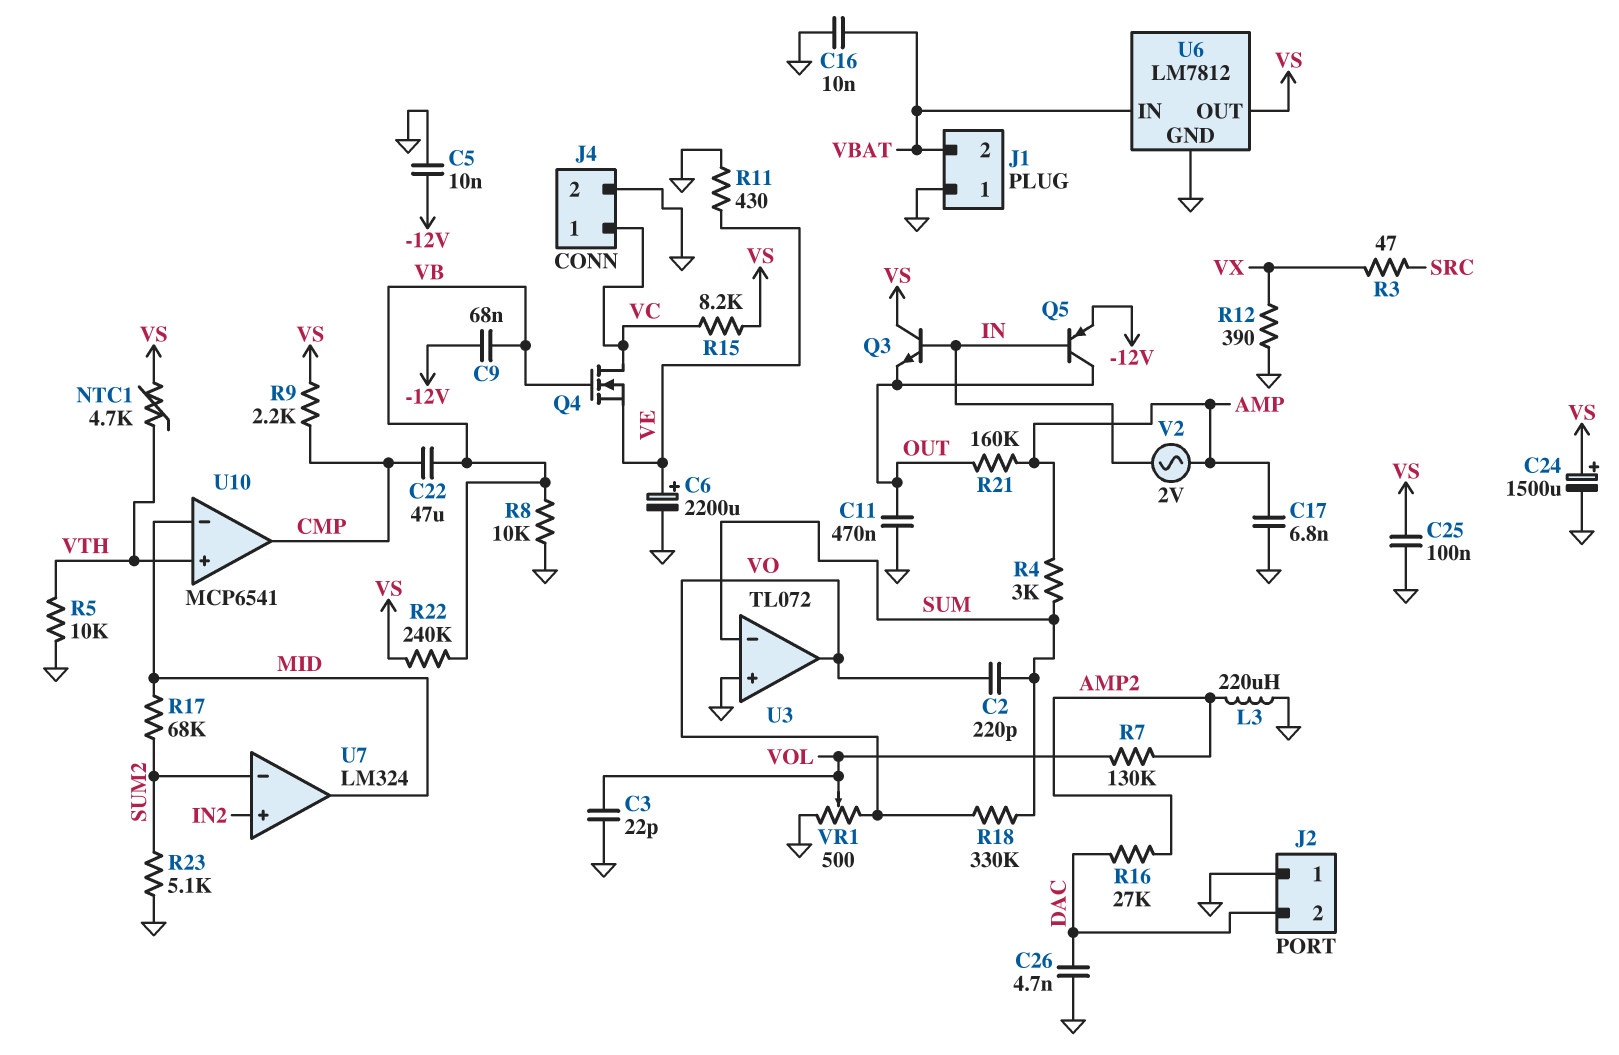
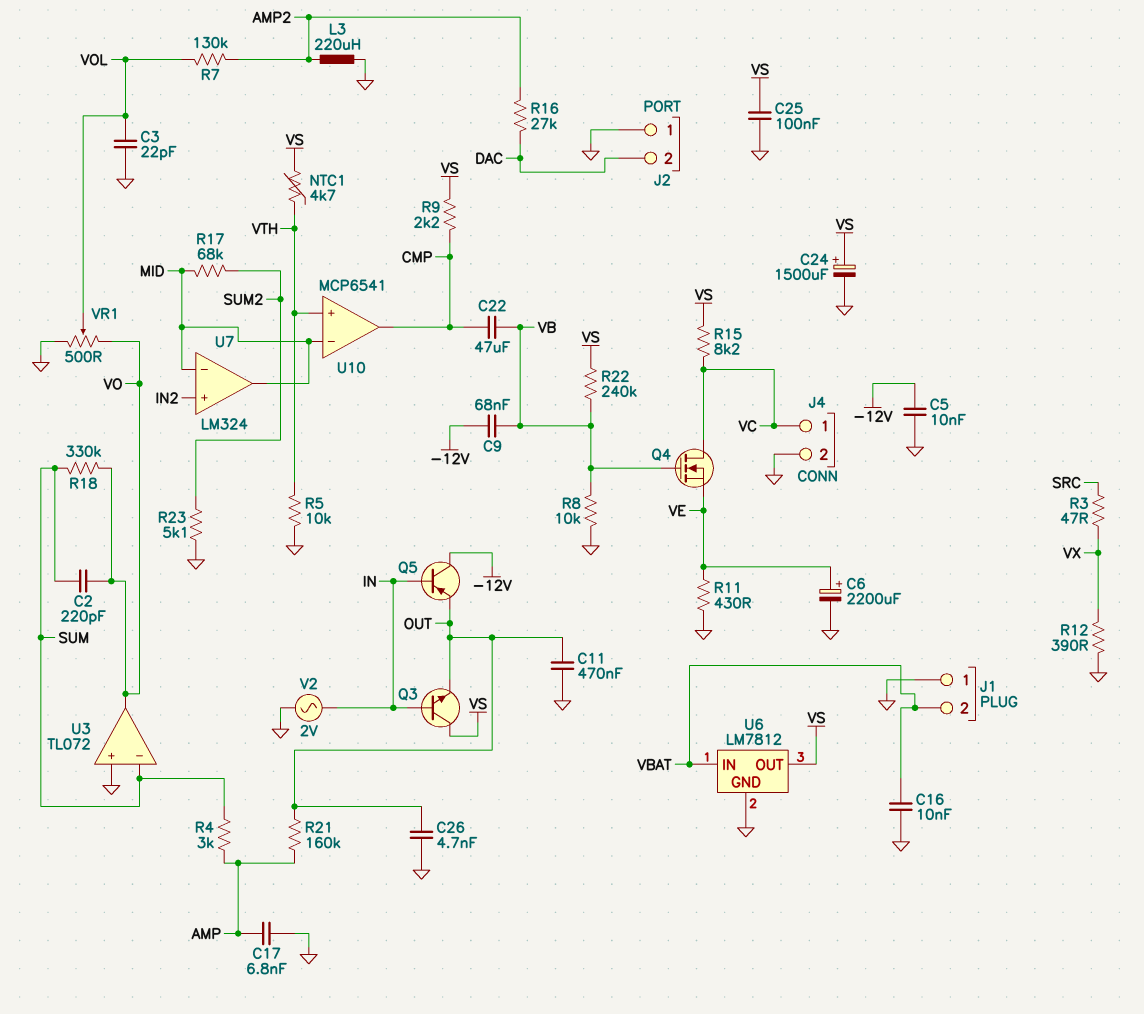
C26: 4.7nF (DAC, GND) -> 4.7nF (GND, OUT)
Q5: PNP (B IN, C OUT, E -12V) -> PNP (B IN, C -12V, E OUT)
U7 pin in-: SUM2 -> MID
V2: AC 2V (AMP, IN) -> AC 2V (GND, IN)

